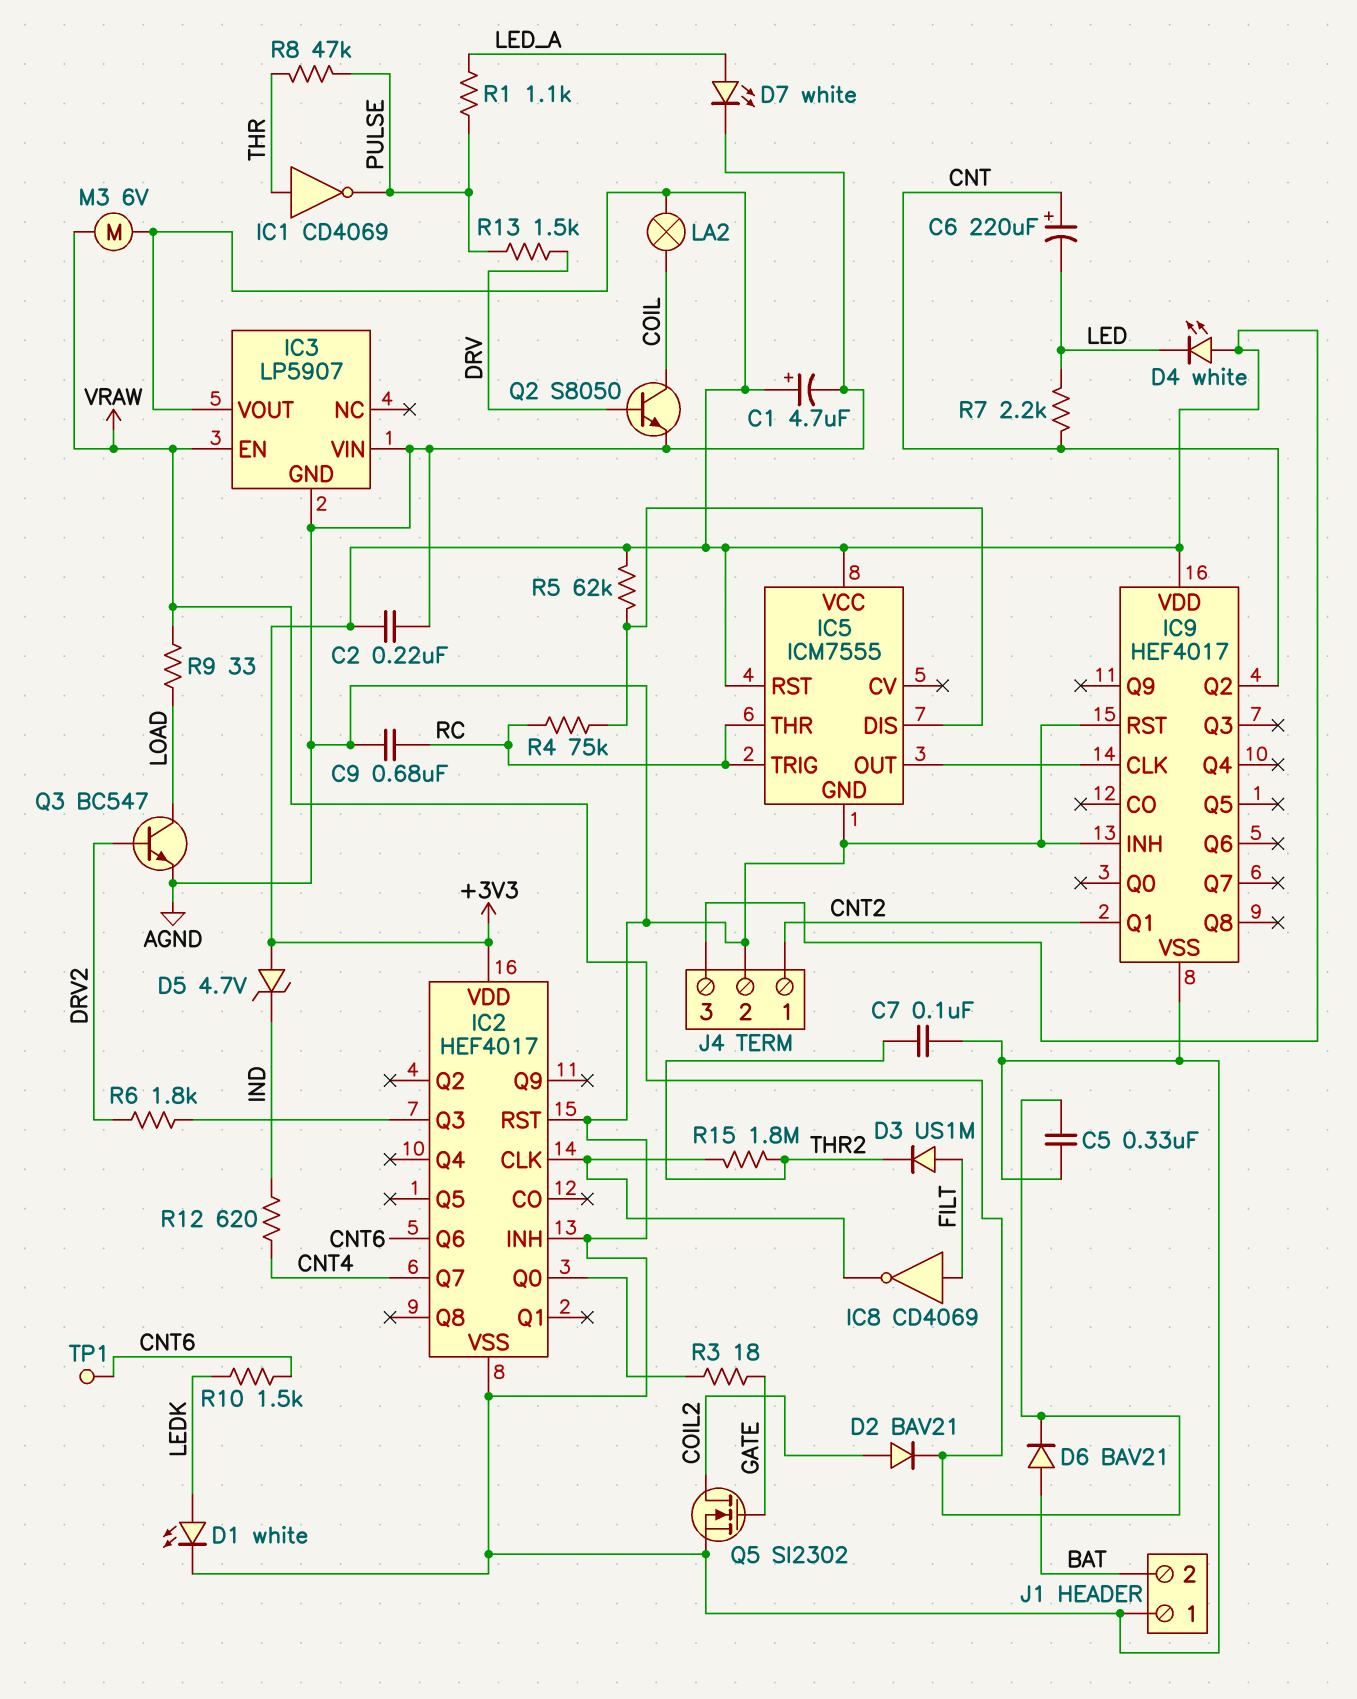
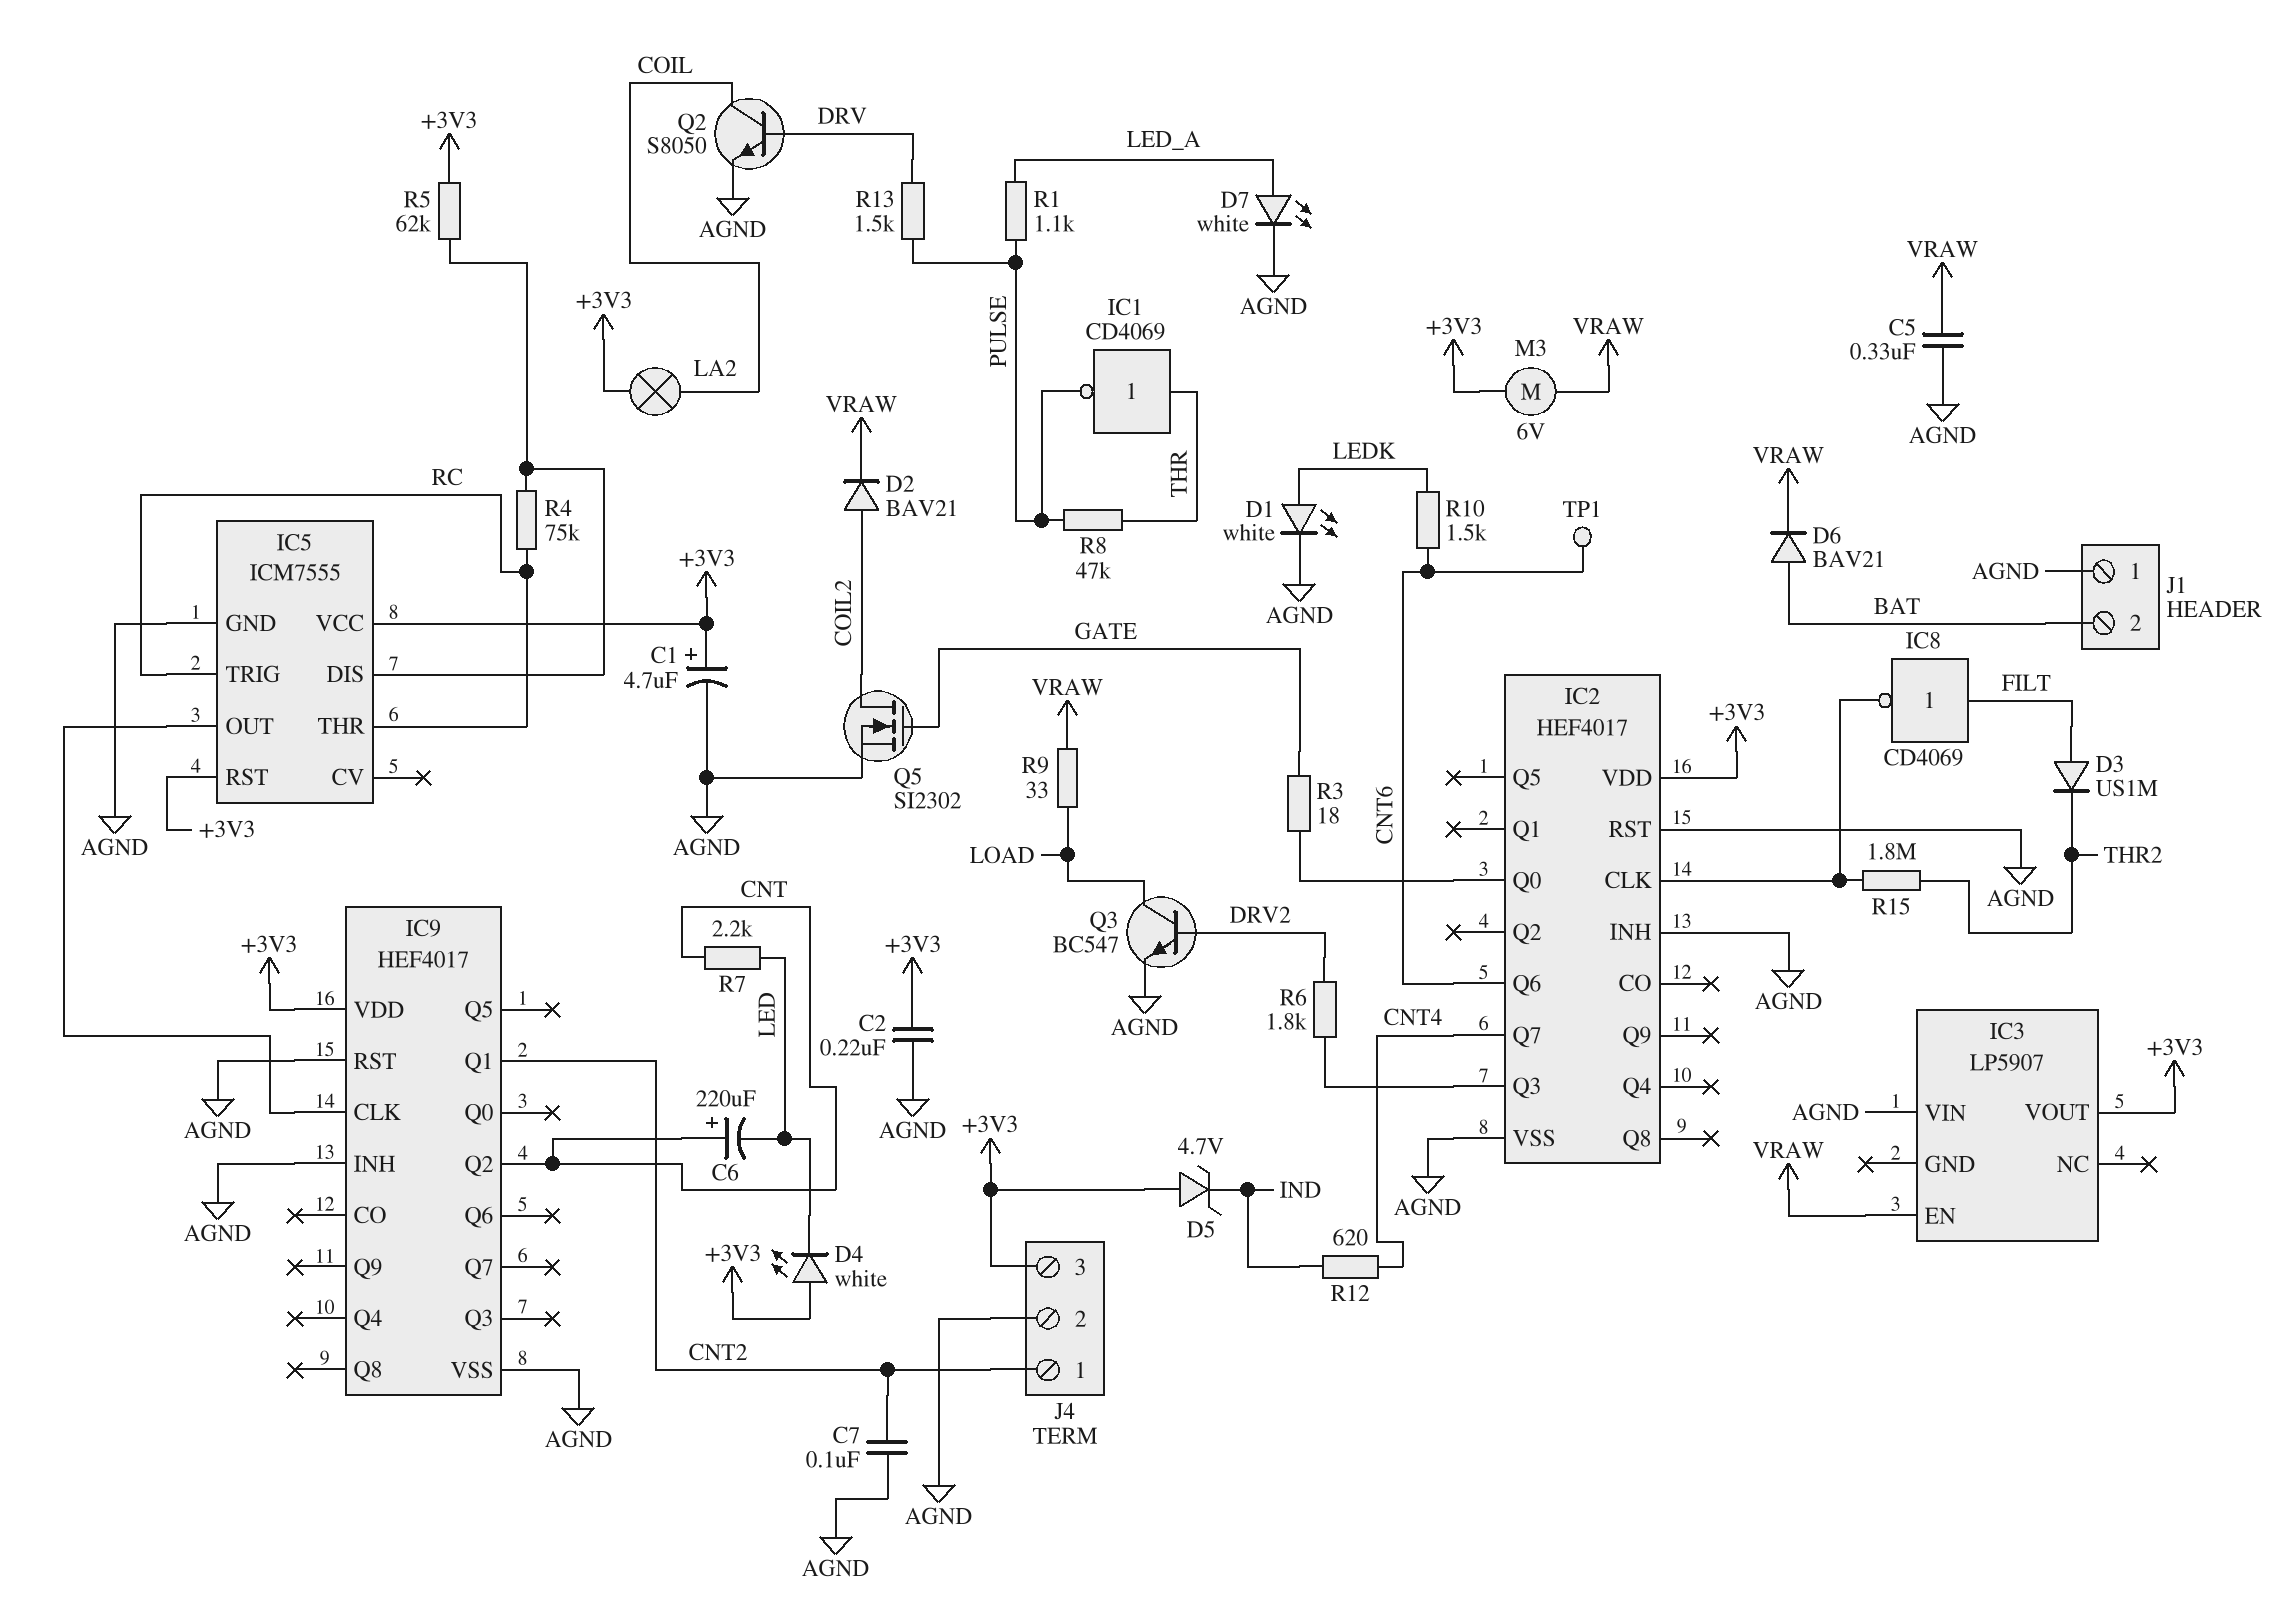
C7: 100nF (AGND, THR2) -> 100nF (AGND, CNT2)
C9: 680nF (AGND, RC) -> none
IC3 pin GND: AGND -> none

